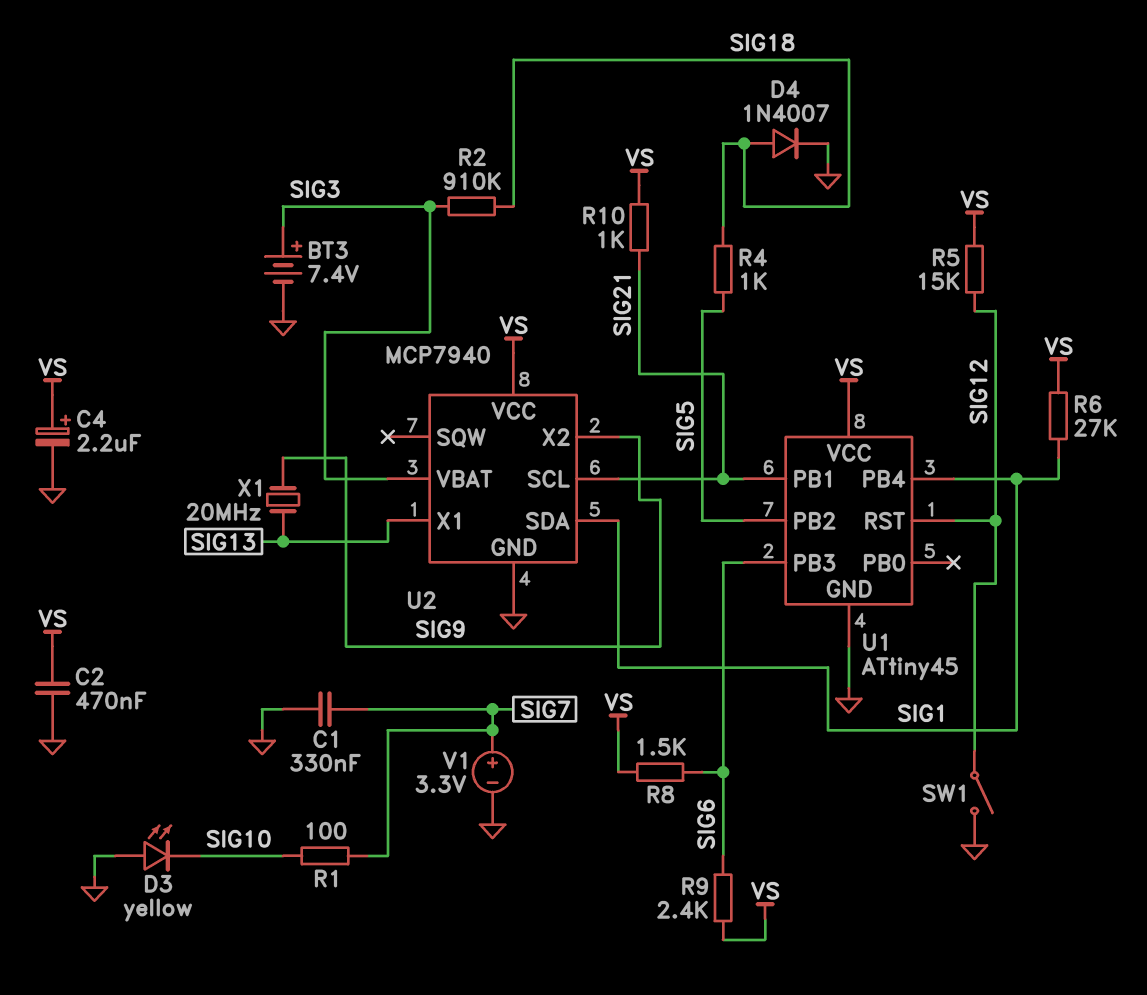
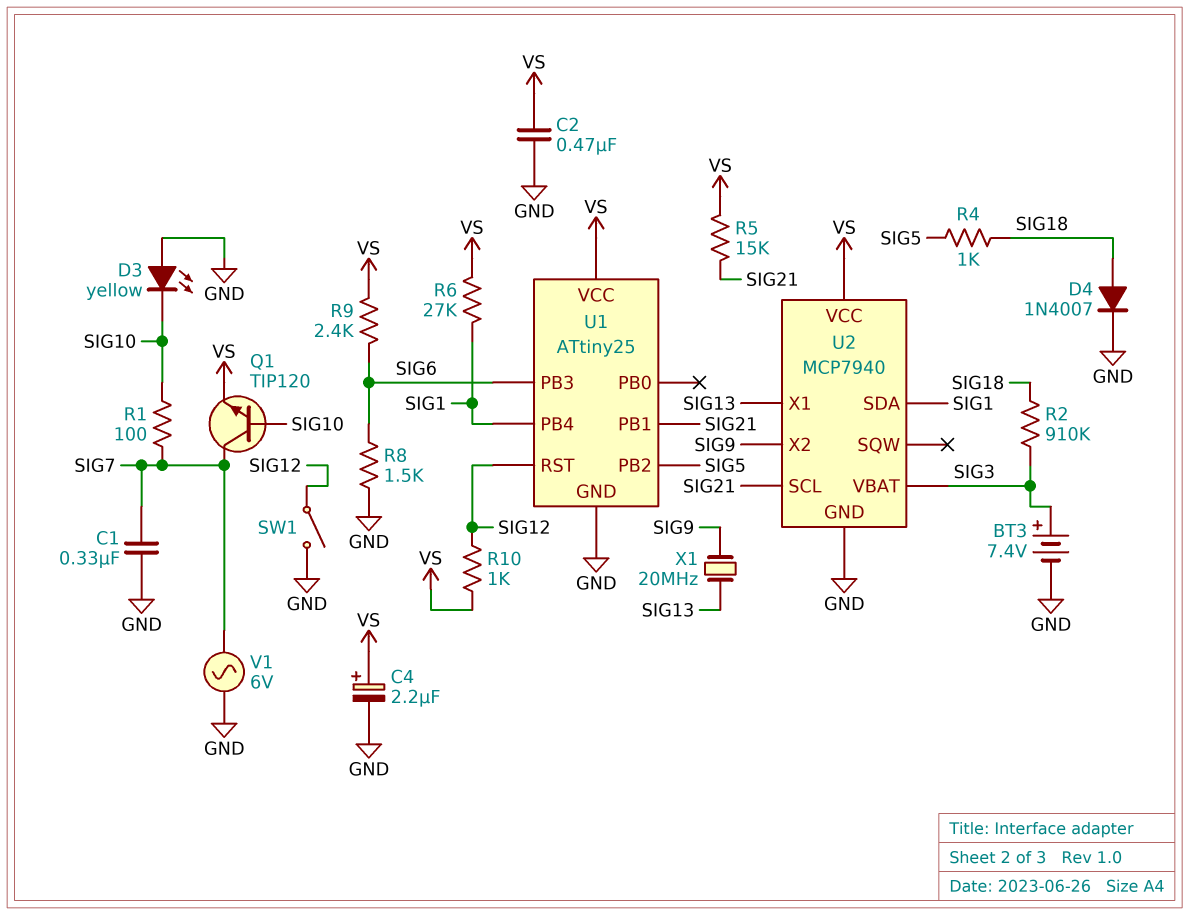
Q1: none -> NPN TIP120 (B SIG10, C SIG7, E VS)
R5: 15k (SIG12, VS) -> 15k (SIG21, VS)
R8: 1.5k (SIG6, VS) -> 1.5k (GND, SIG6)
R10: 1k (SIG21, VS) -> 1k (SIG12, VS)
U1: ATtiny45 -> ATtiny25
V1: 3.3V (plus SIG7, minus GND) -> AC 6V (GND, SIG7)

